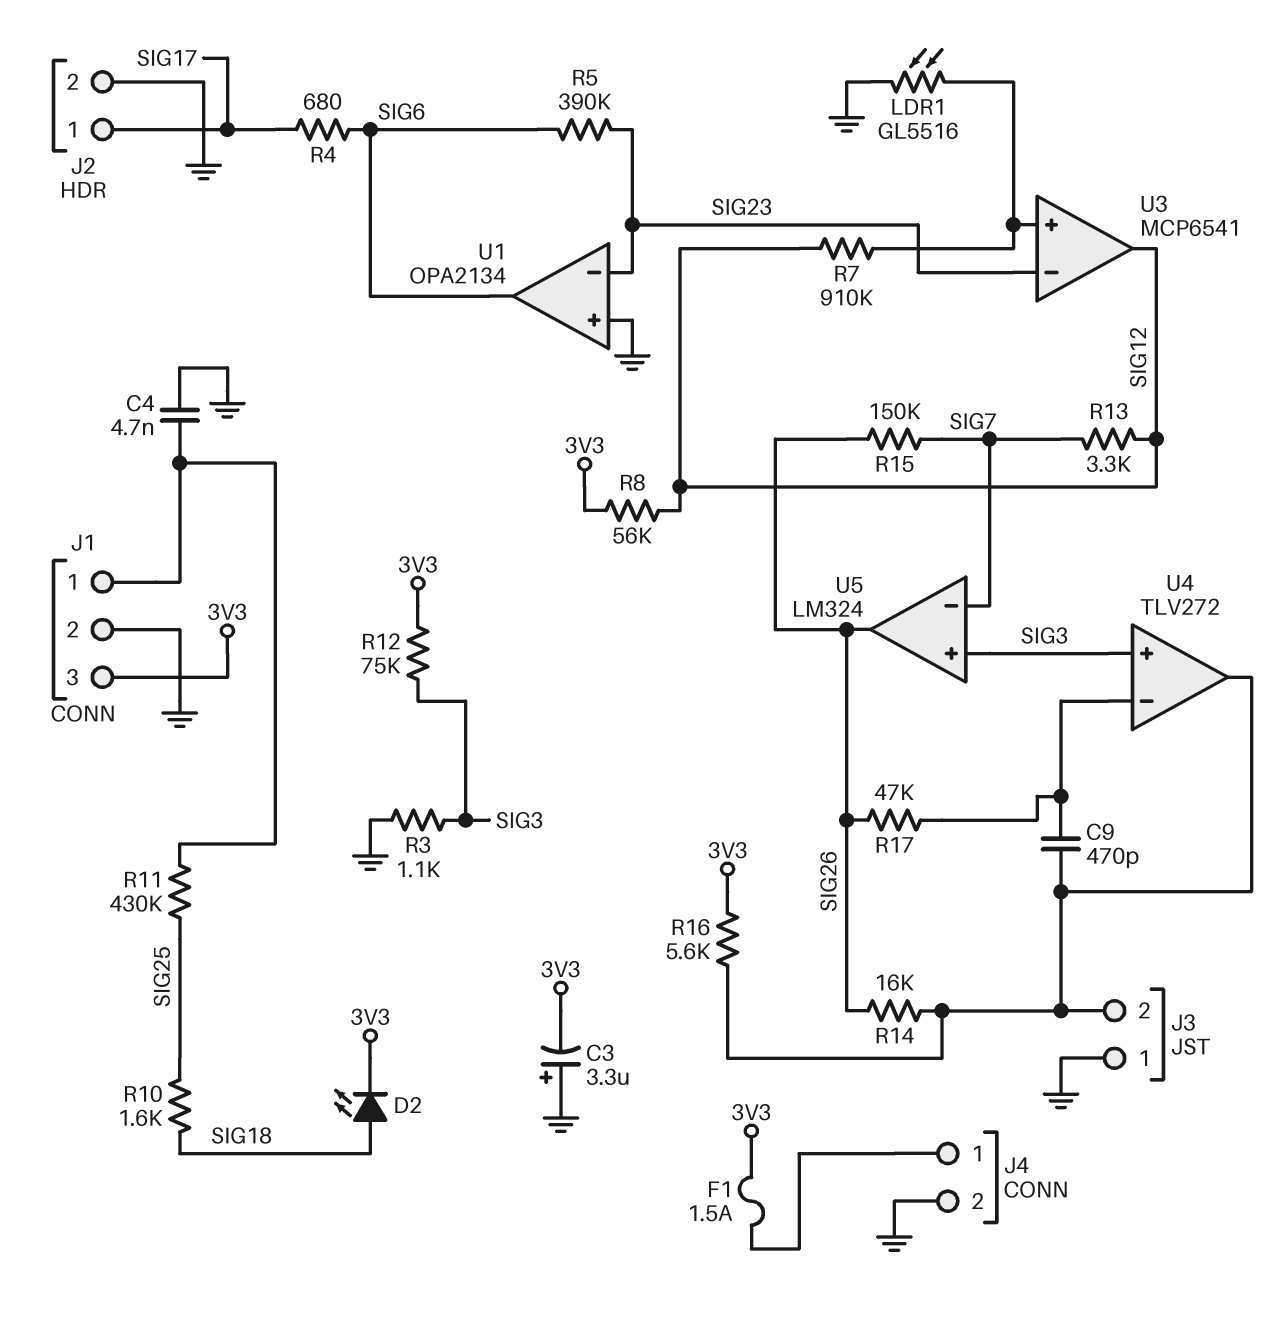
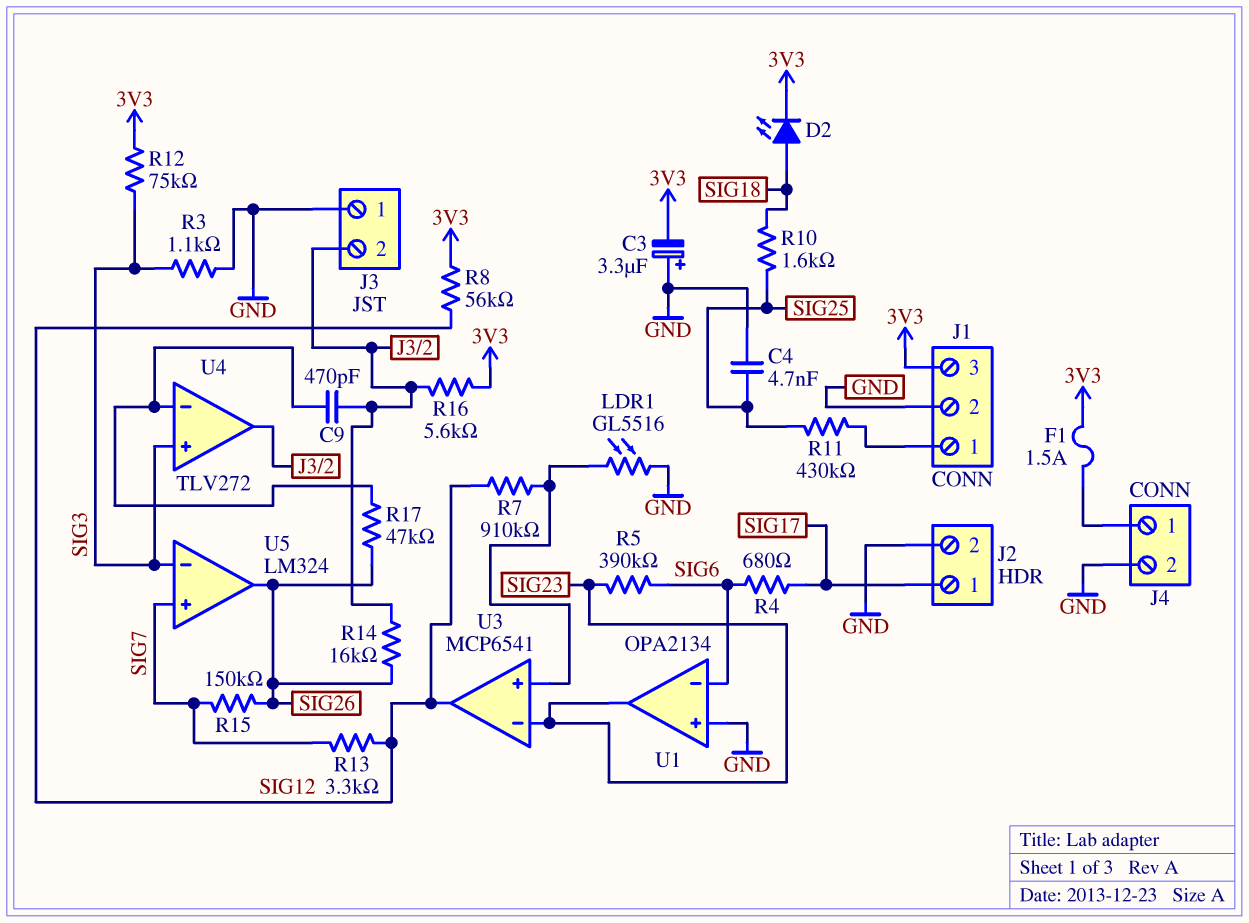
C4: 4.7nF (GND, J1/1) -> 4.7nF (GND, SIG25)
U1 pin in-: SIG23 -> SIG6
U1 pin out: SIG6 -> SIG23
U5 pin in+: SIG3 -> SIG7
U5 pin in-: SIG7 -> SIG3

